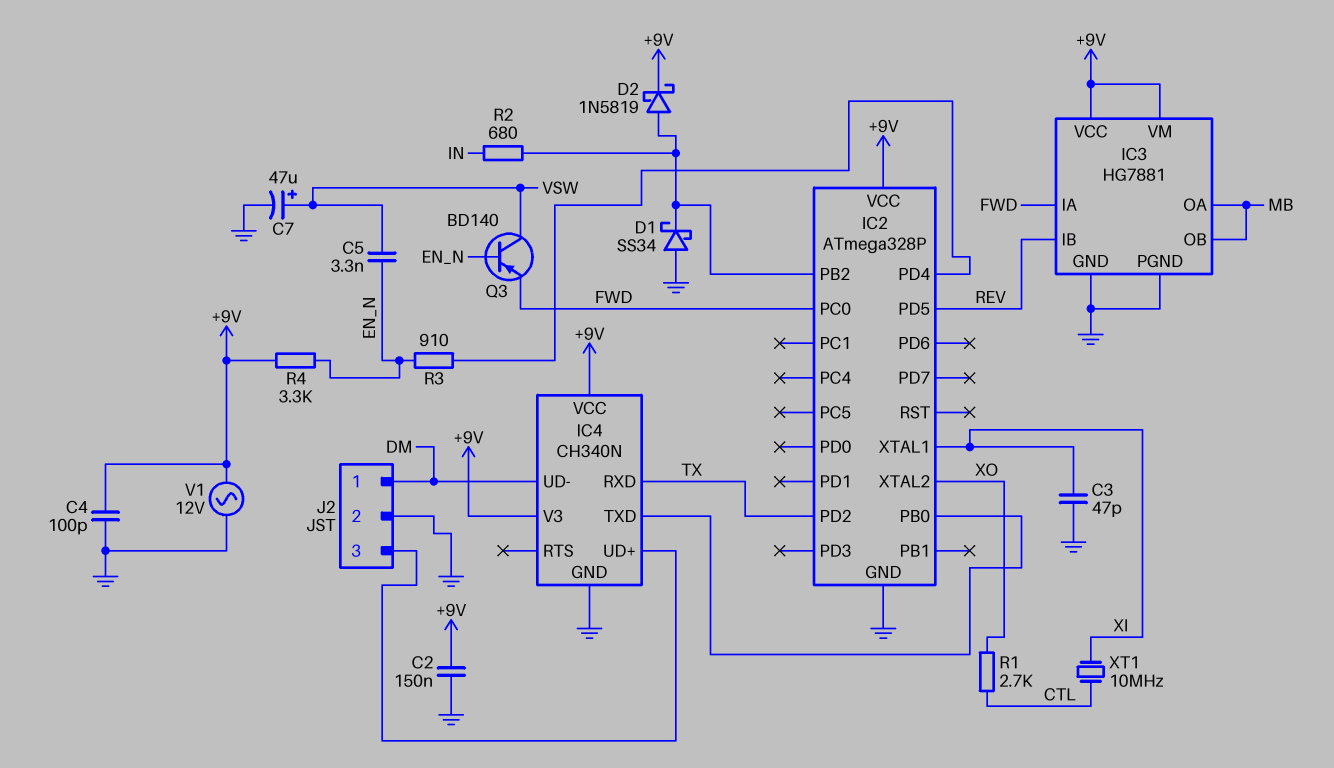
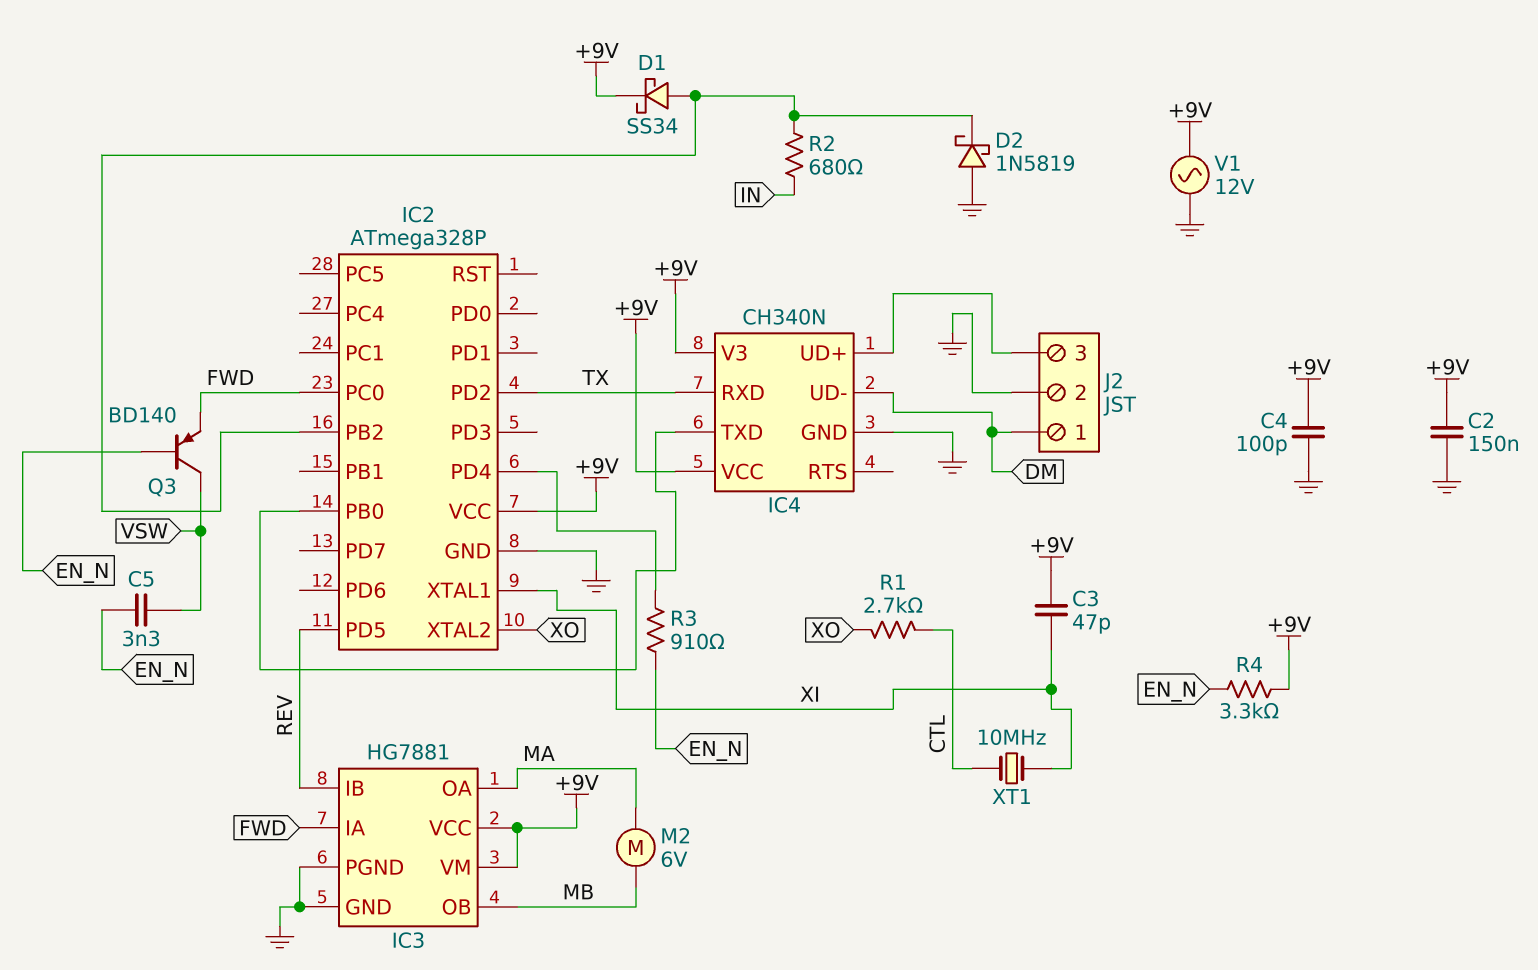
C3: 47pF (GND, XI) -> 47pF (+9V, XI)
C7: 47uF (plus VSW, minus GND) -> none
D1: schottky SS34 (A GND, K IC2/PB2) -> schottky SS34 (A IC2/PB2, K +9V)
D2: schottky 1N5819 (A IC2/PB2, K +9V) -> schottky 1N5819 (A GND, K IC2/PB2)
IC3 pin OA: MB -> MA
M2: none -> motor 6V (MA, MB)

